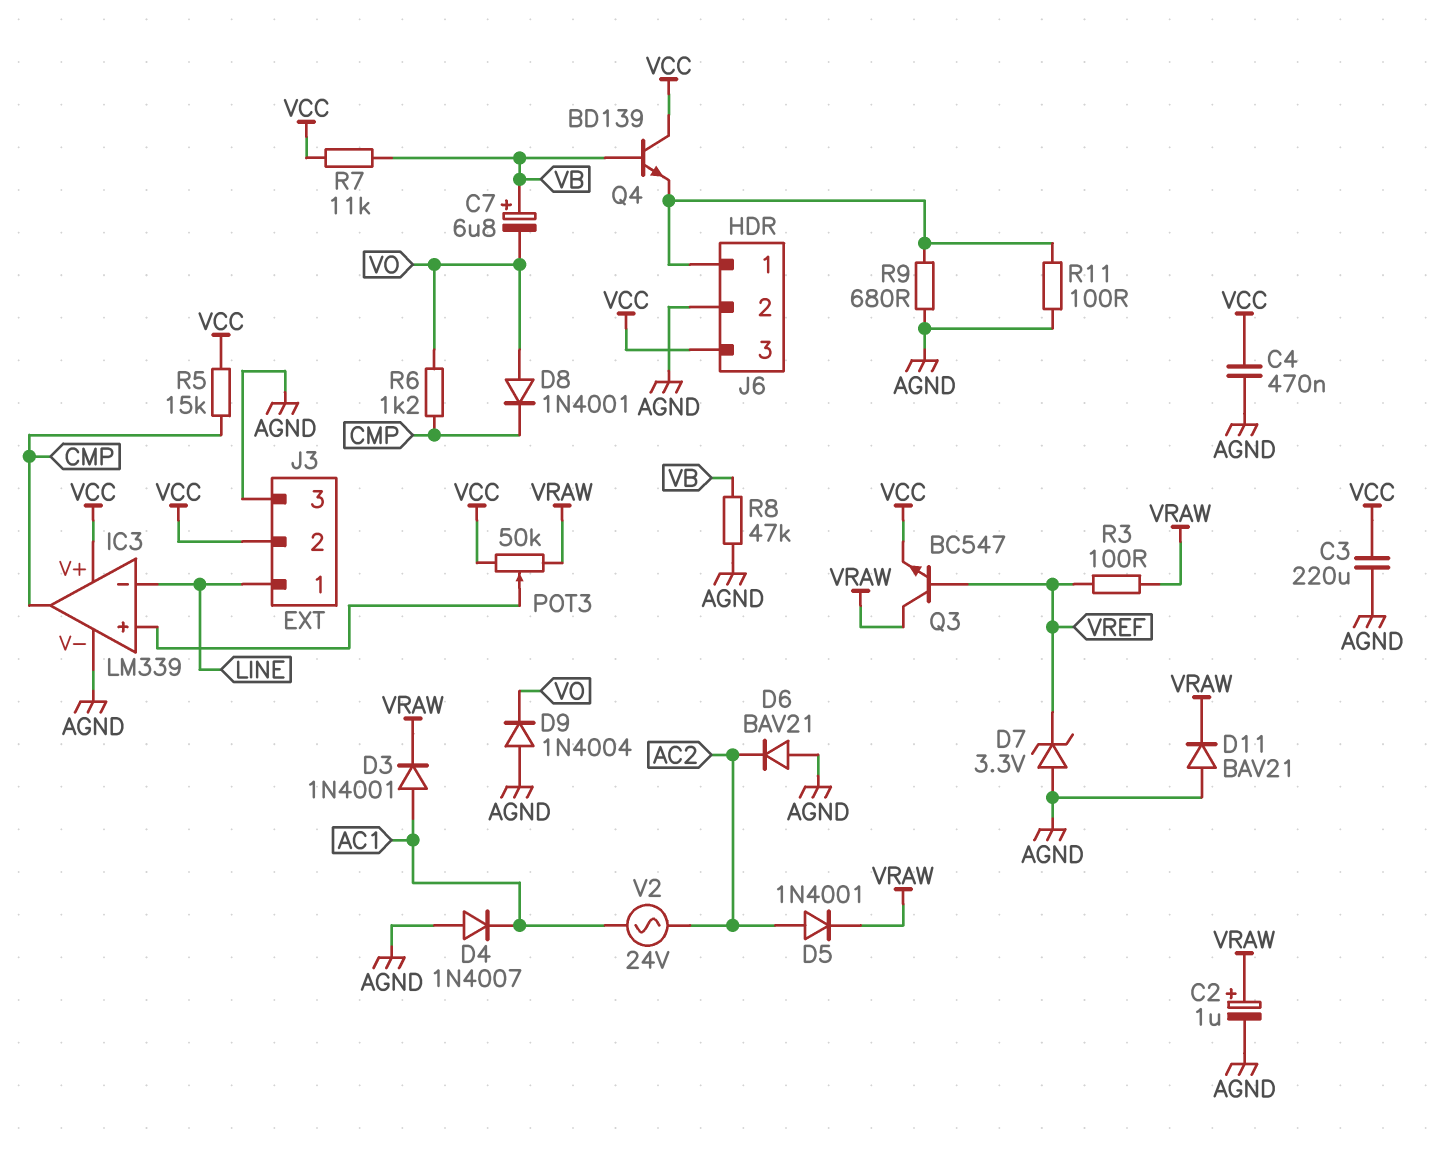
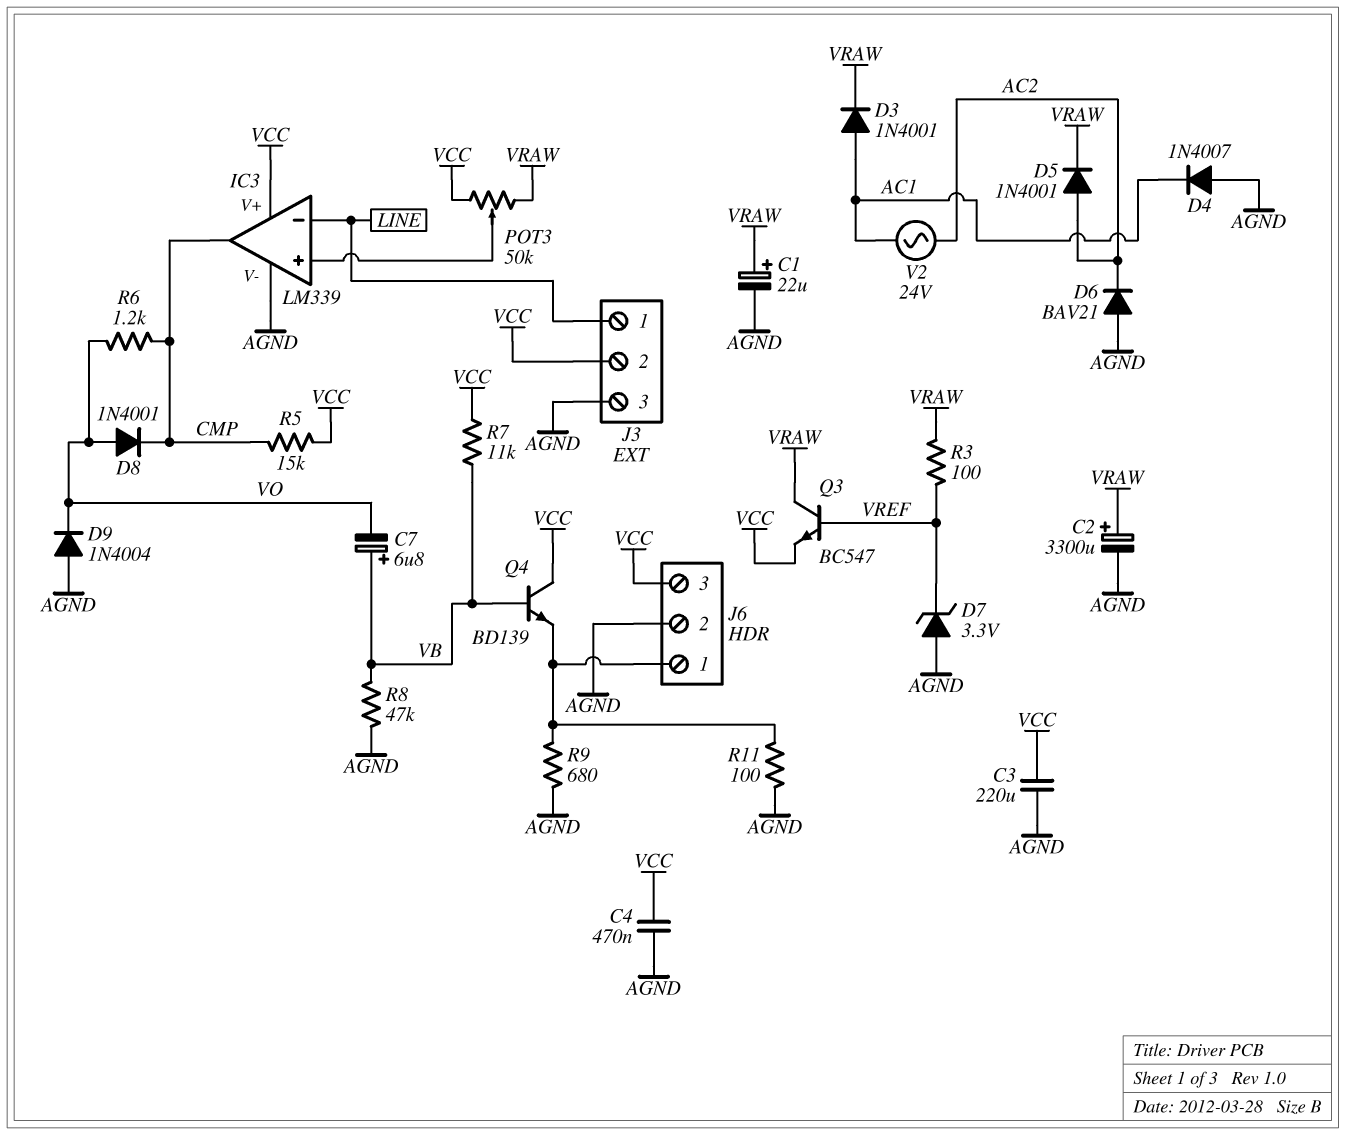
C1: none -> 22uF (plus VRAW, minus AGND)
C2: 1uF (plus VRAW, minus AGND) -> 3300uF (plus VRAW, minus AGND)
D11: diode BAV21 (A AGND, K VRAW) -> none

